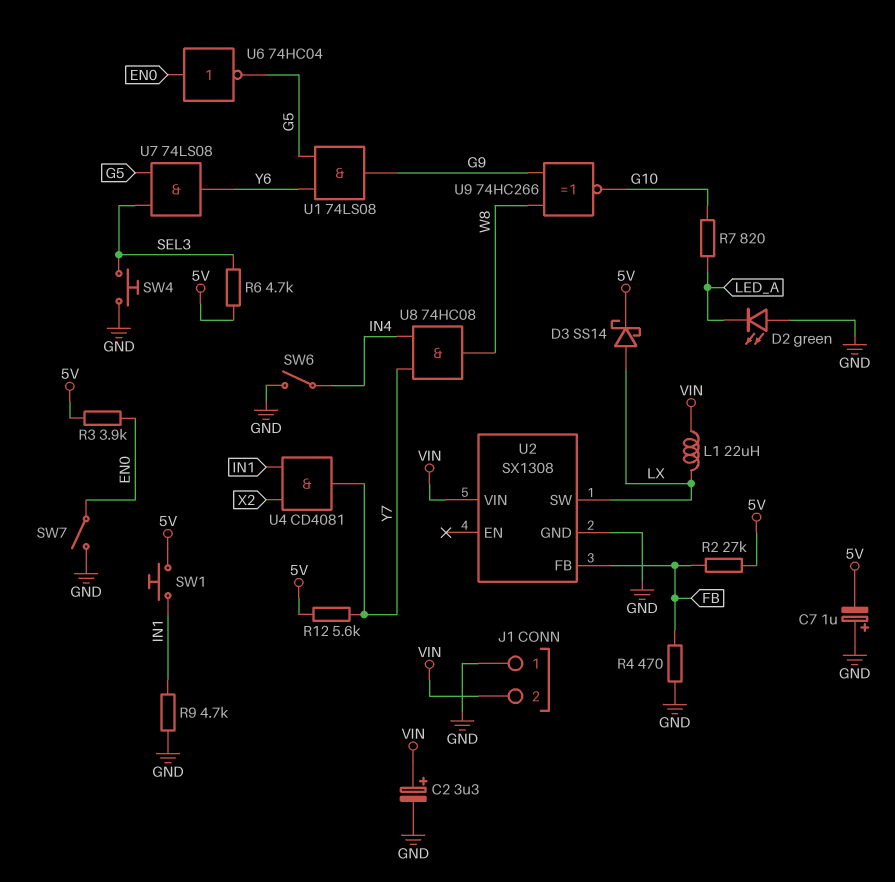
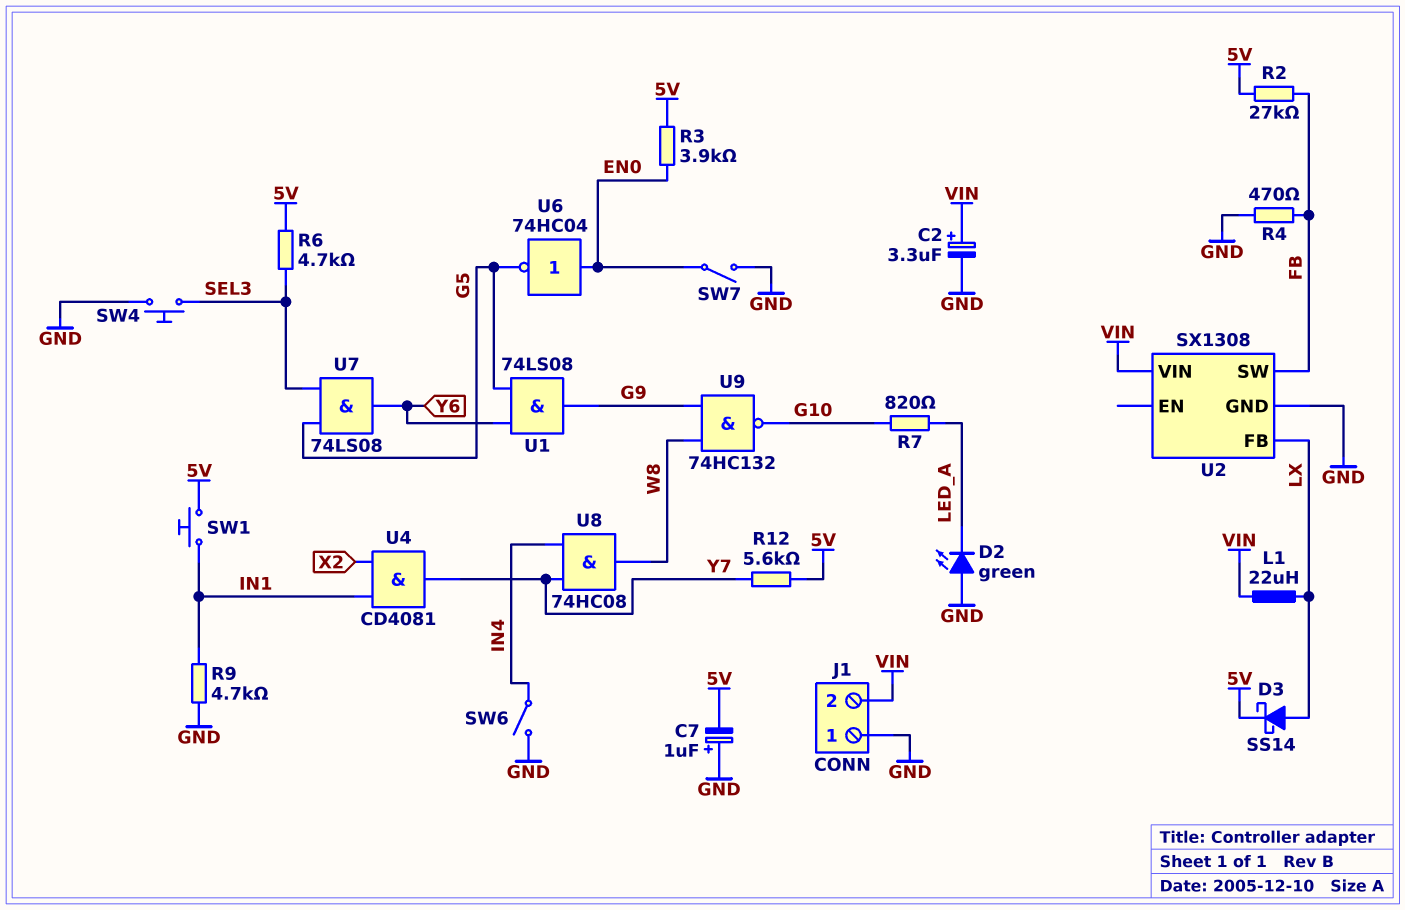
U2 pin FB: FB -> LX
U2 pin SW: LX -> FB
U9: XNOR 74HC266 (in G9, in W8, out G10) -> NAND 74HC132 (in G9, in W8, out G10)

